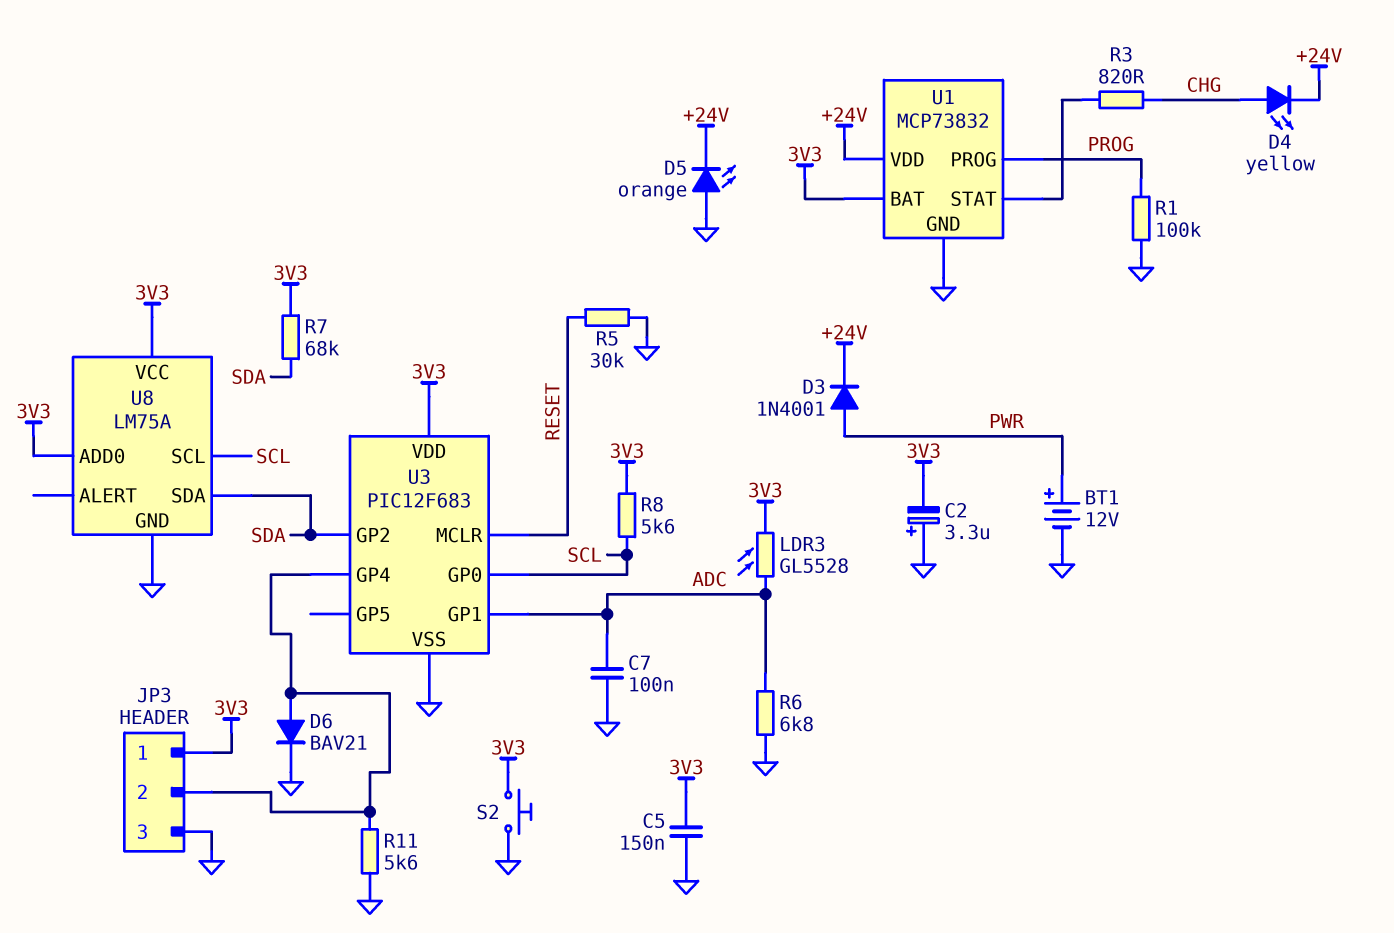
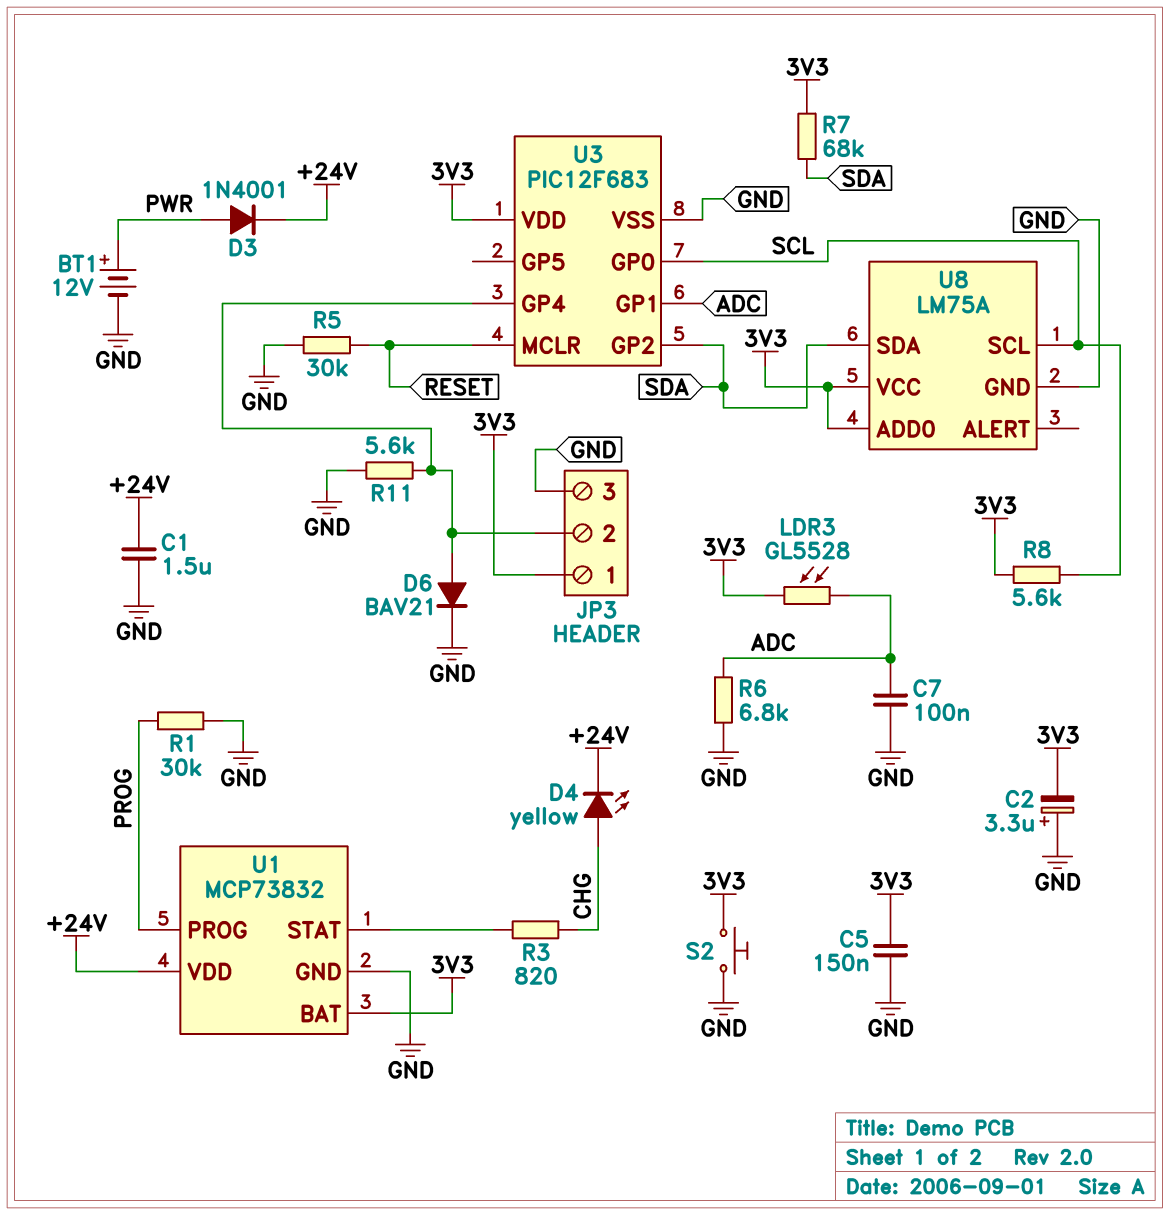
C1: none -> 1.5uF (+24V, GND)
D5: LED orange (A GND, K +24V) -> none
R1: 100k (GND, PROG) -> 30k (GND, PROG)

